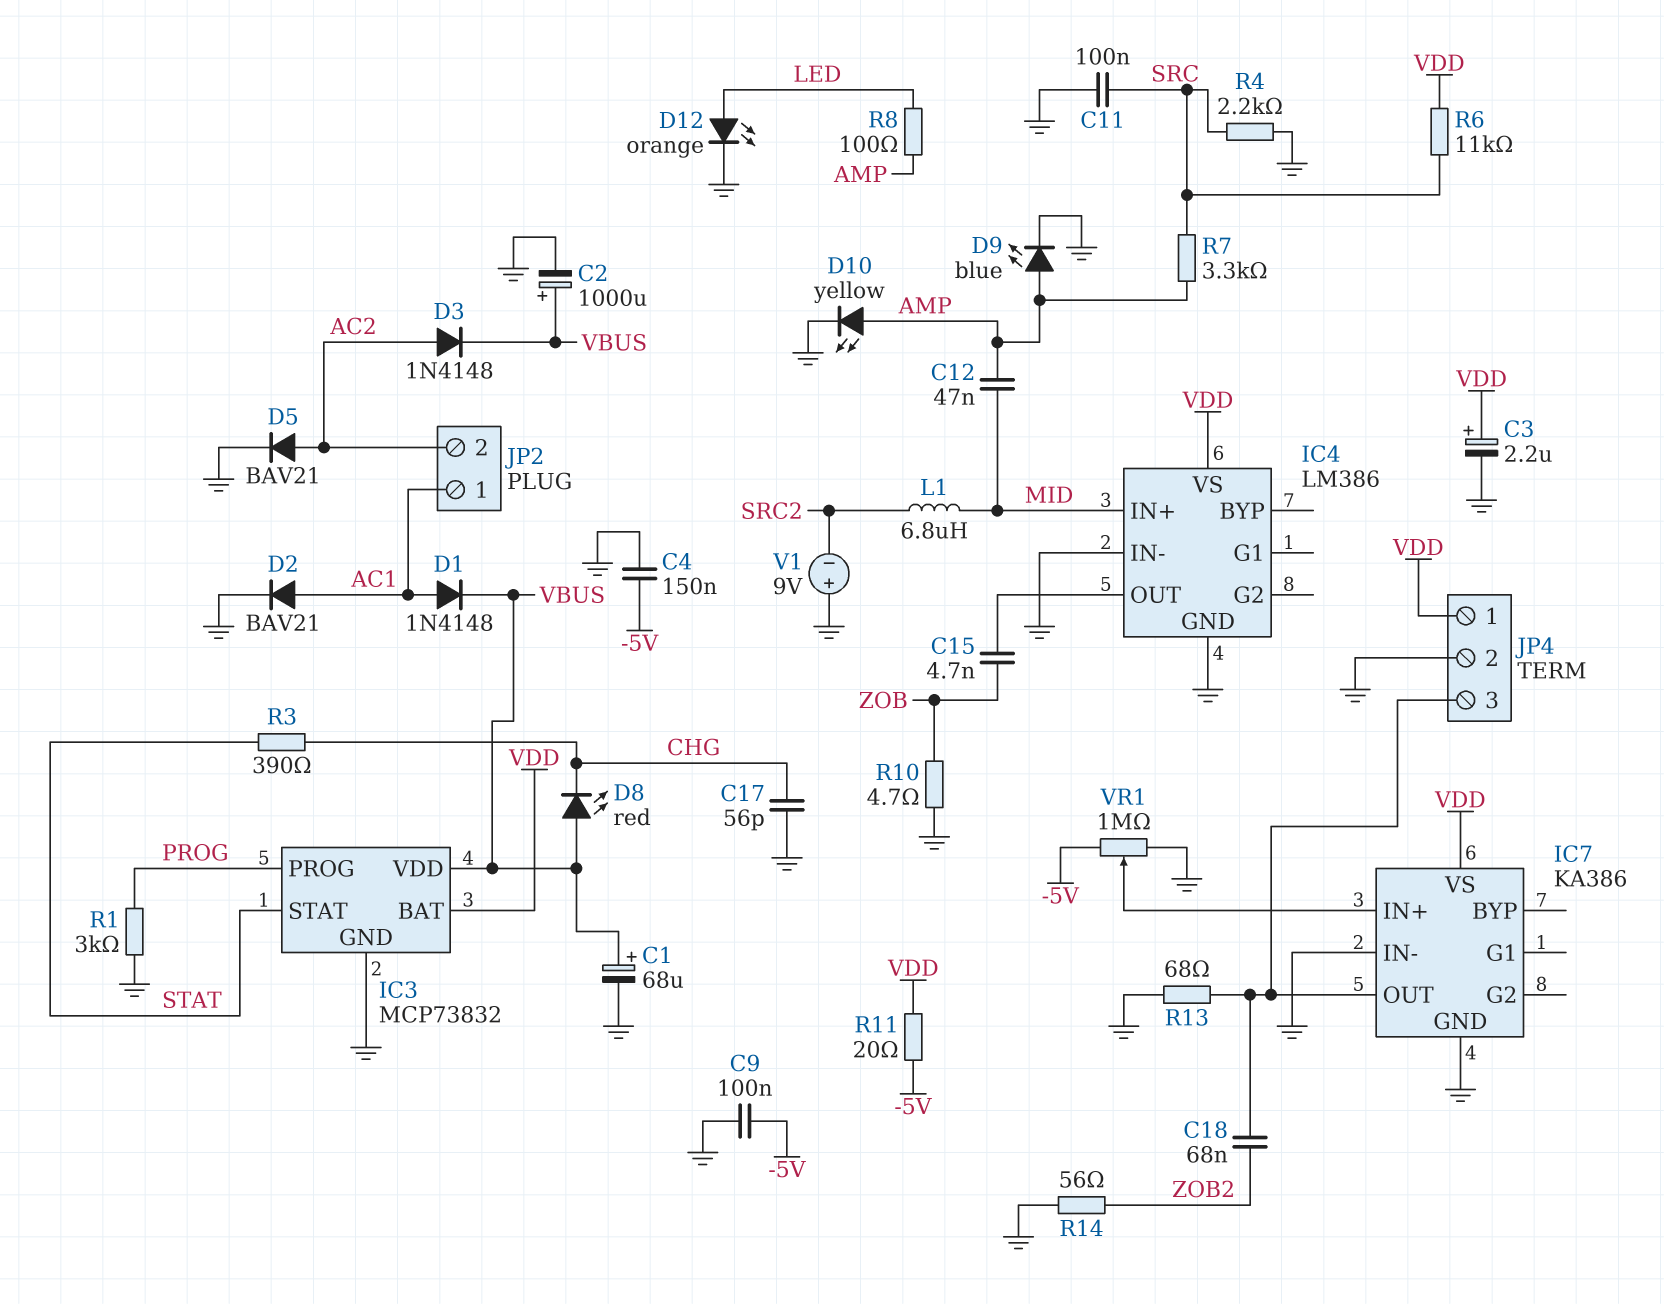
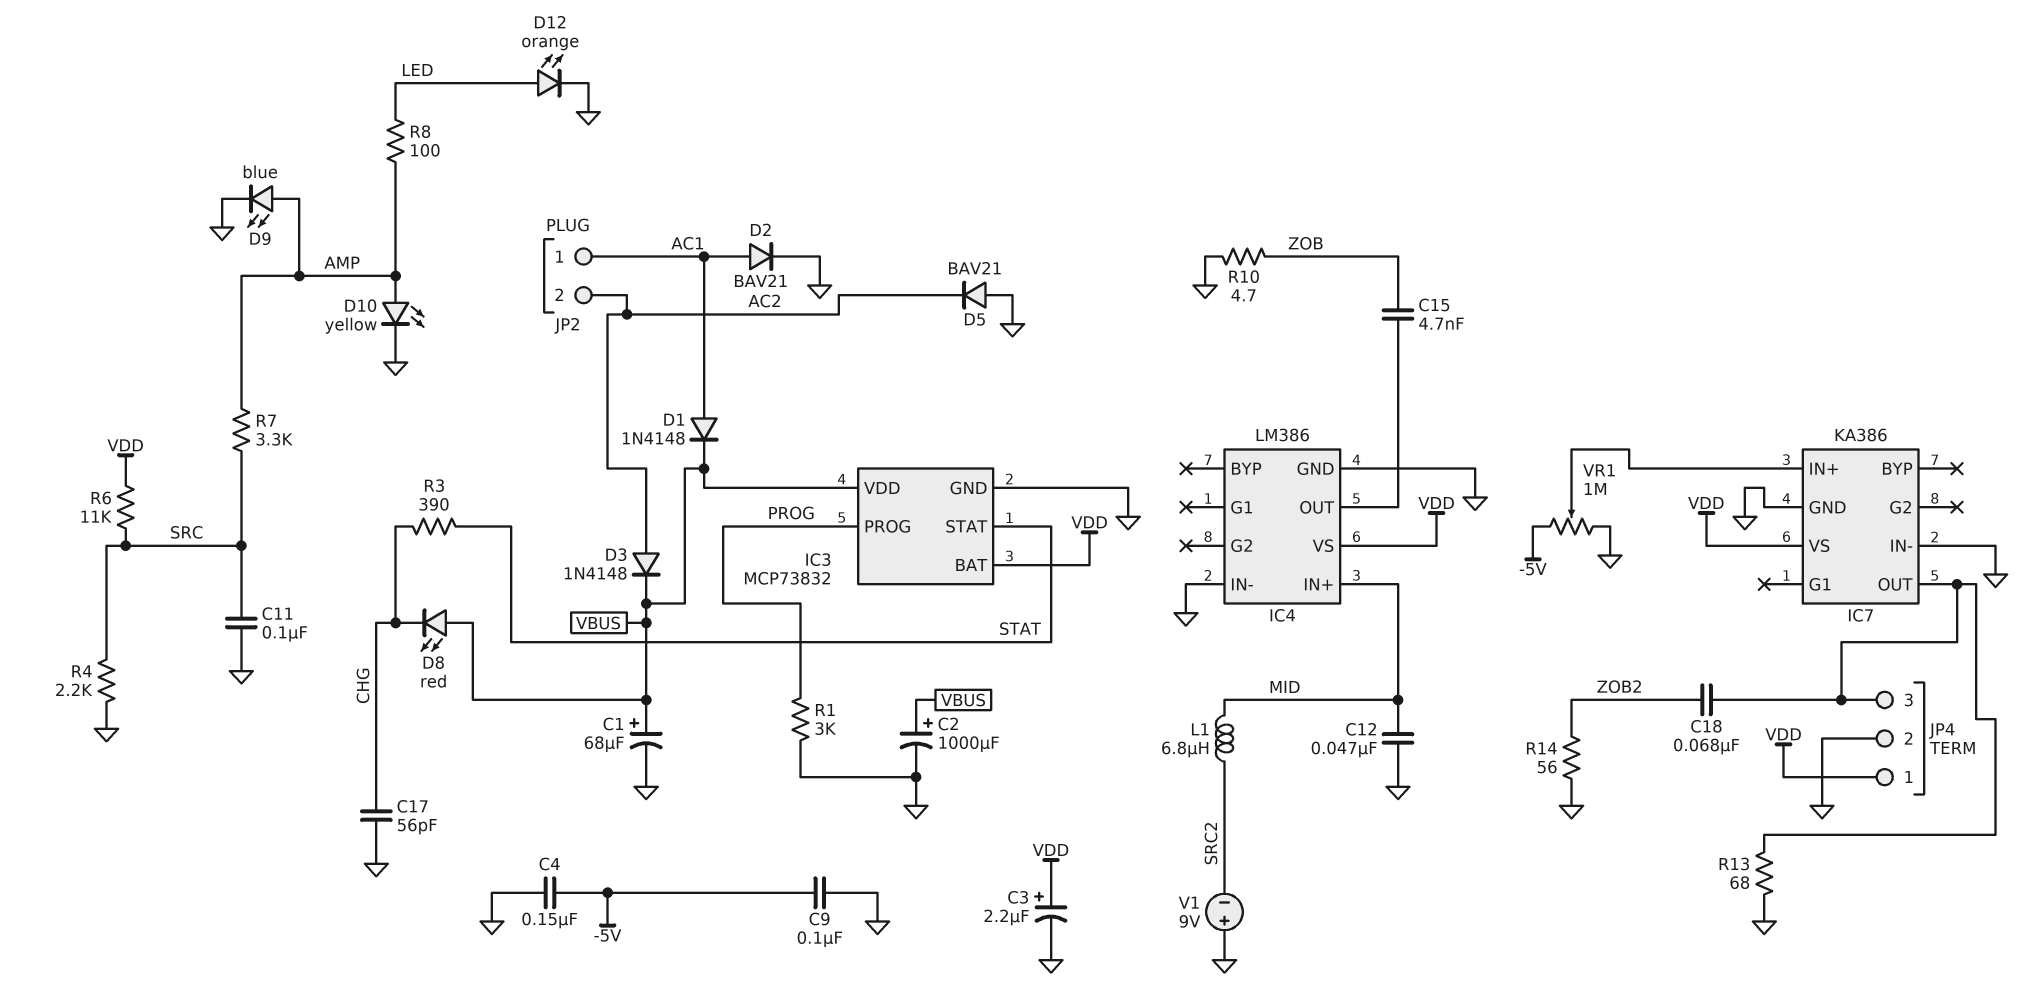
C12: 47nF (AMP, MID) -> 47nF (GND, MID)
D5: diode BAV21 (A AC2, K GND) -> diode BAV21 (A GND, K AC2)
R11: 20 (-5V, VDD) -> none

